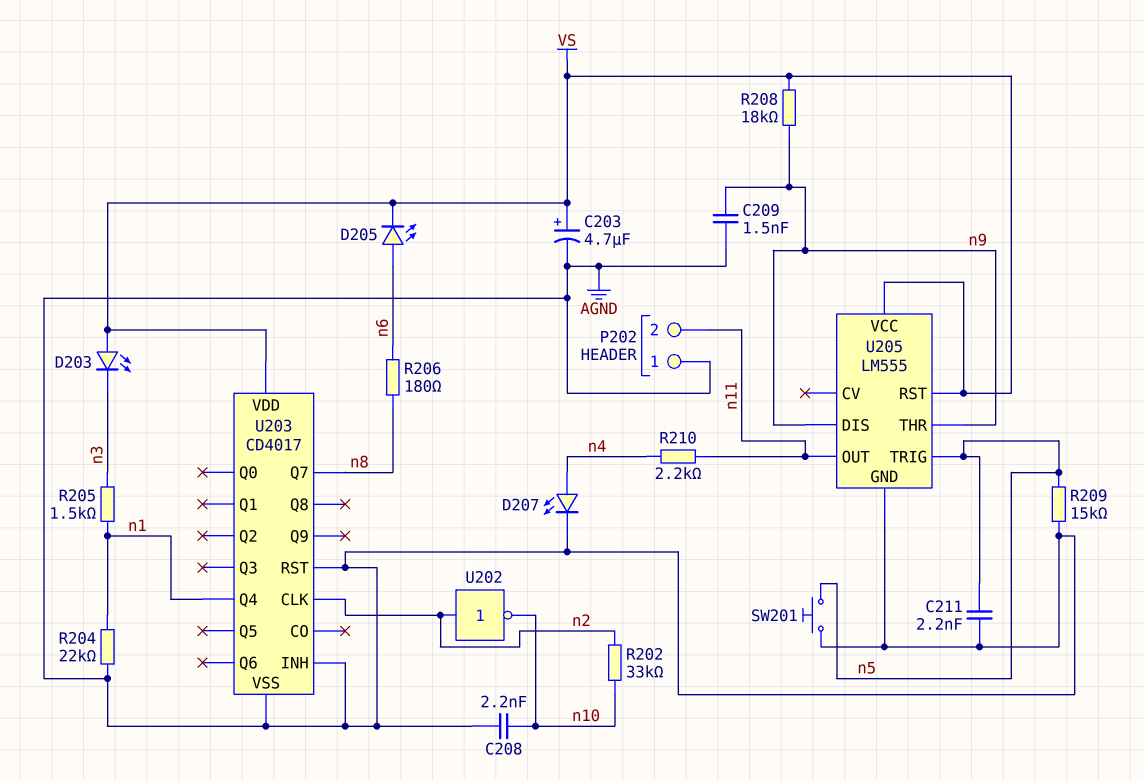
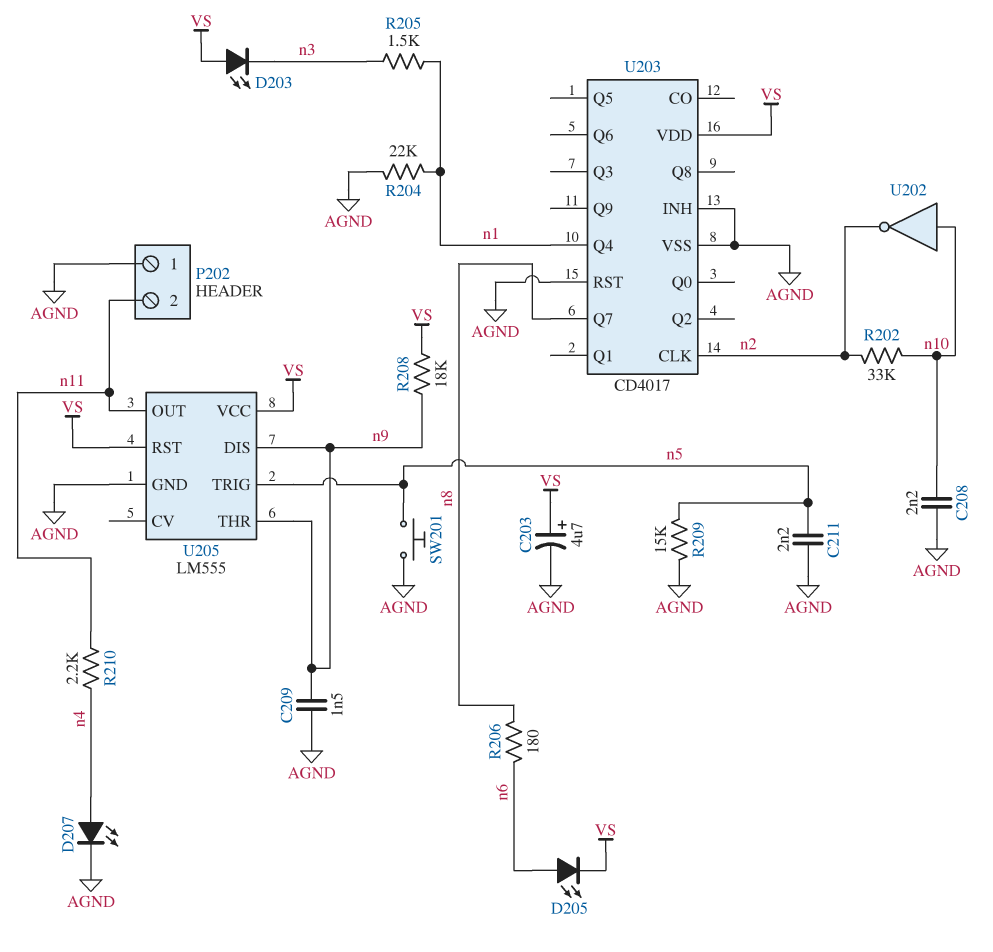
U202: NOT (in n2, out n10) -> NOT (in n10, out n2)

